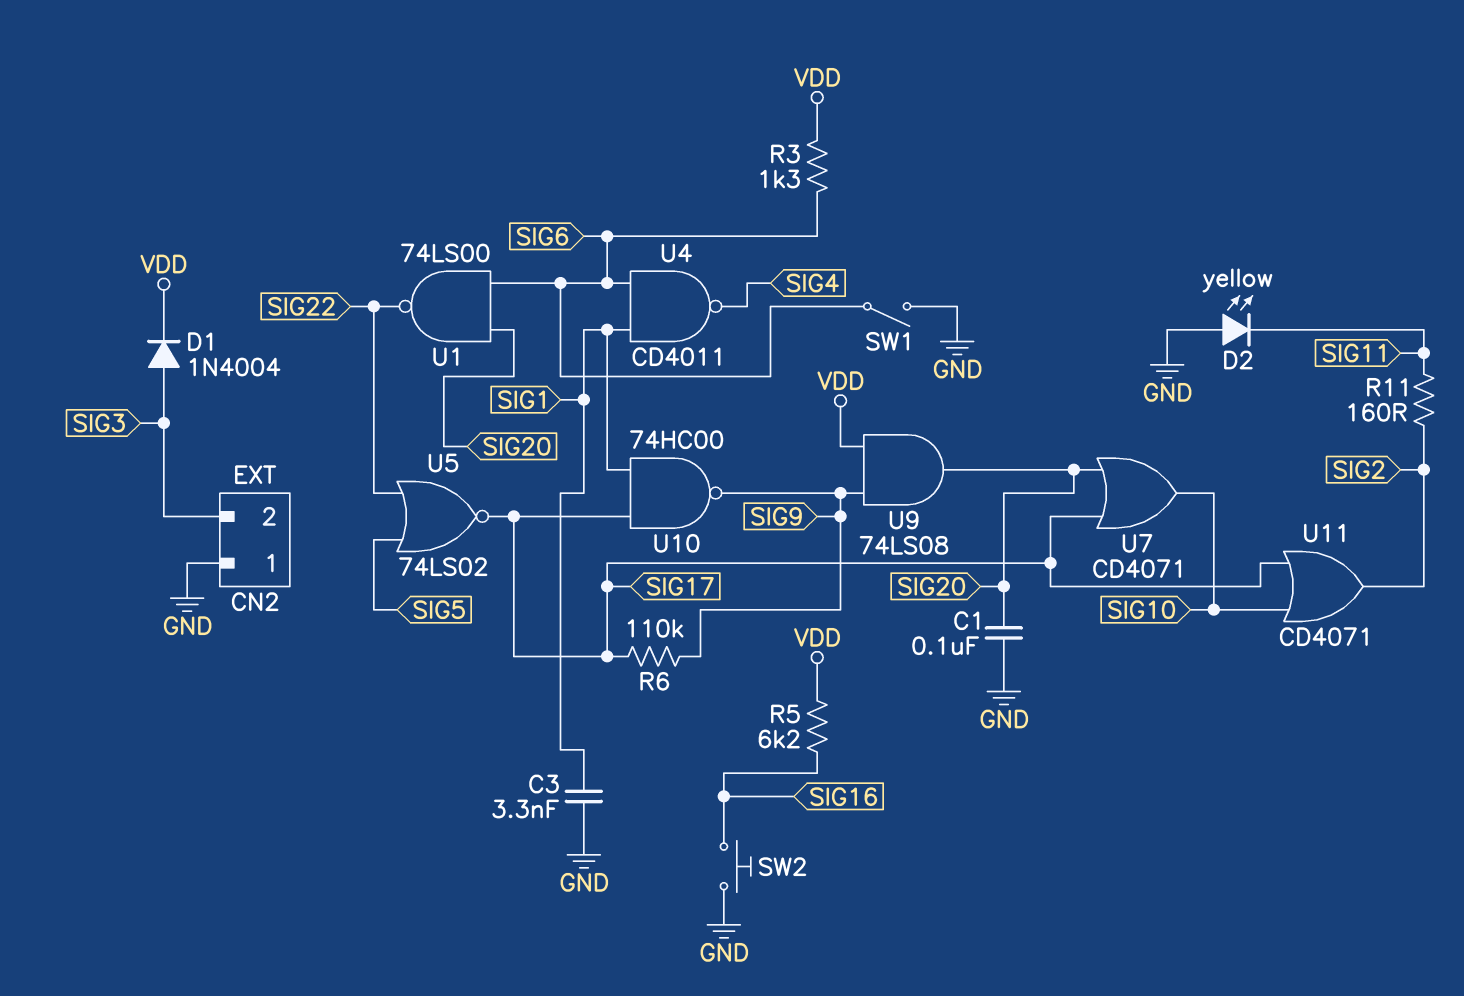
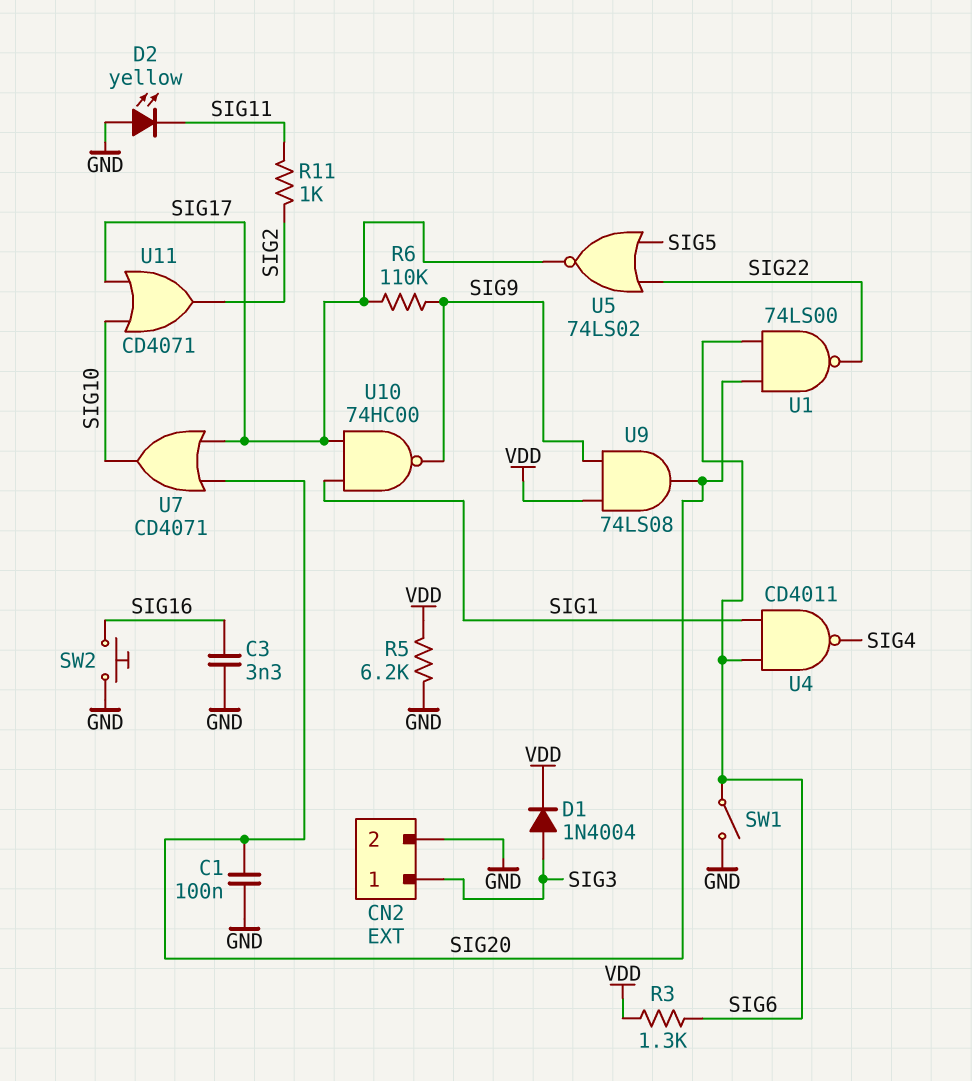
C3: 3.3nF (GND, SIG1) -> 3.3nF (GND, SIG16)
CN2 pin 1: GND -> SIG3
CN2 pin 2: SIG3 -> GND
R5: 6.2k (SIG16, VDD) -> 6.2k (GND, VDD)
R11: 160 (SIG2, SIG11) -> 1k (SIG2, SIG11)

